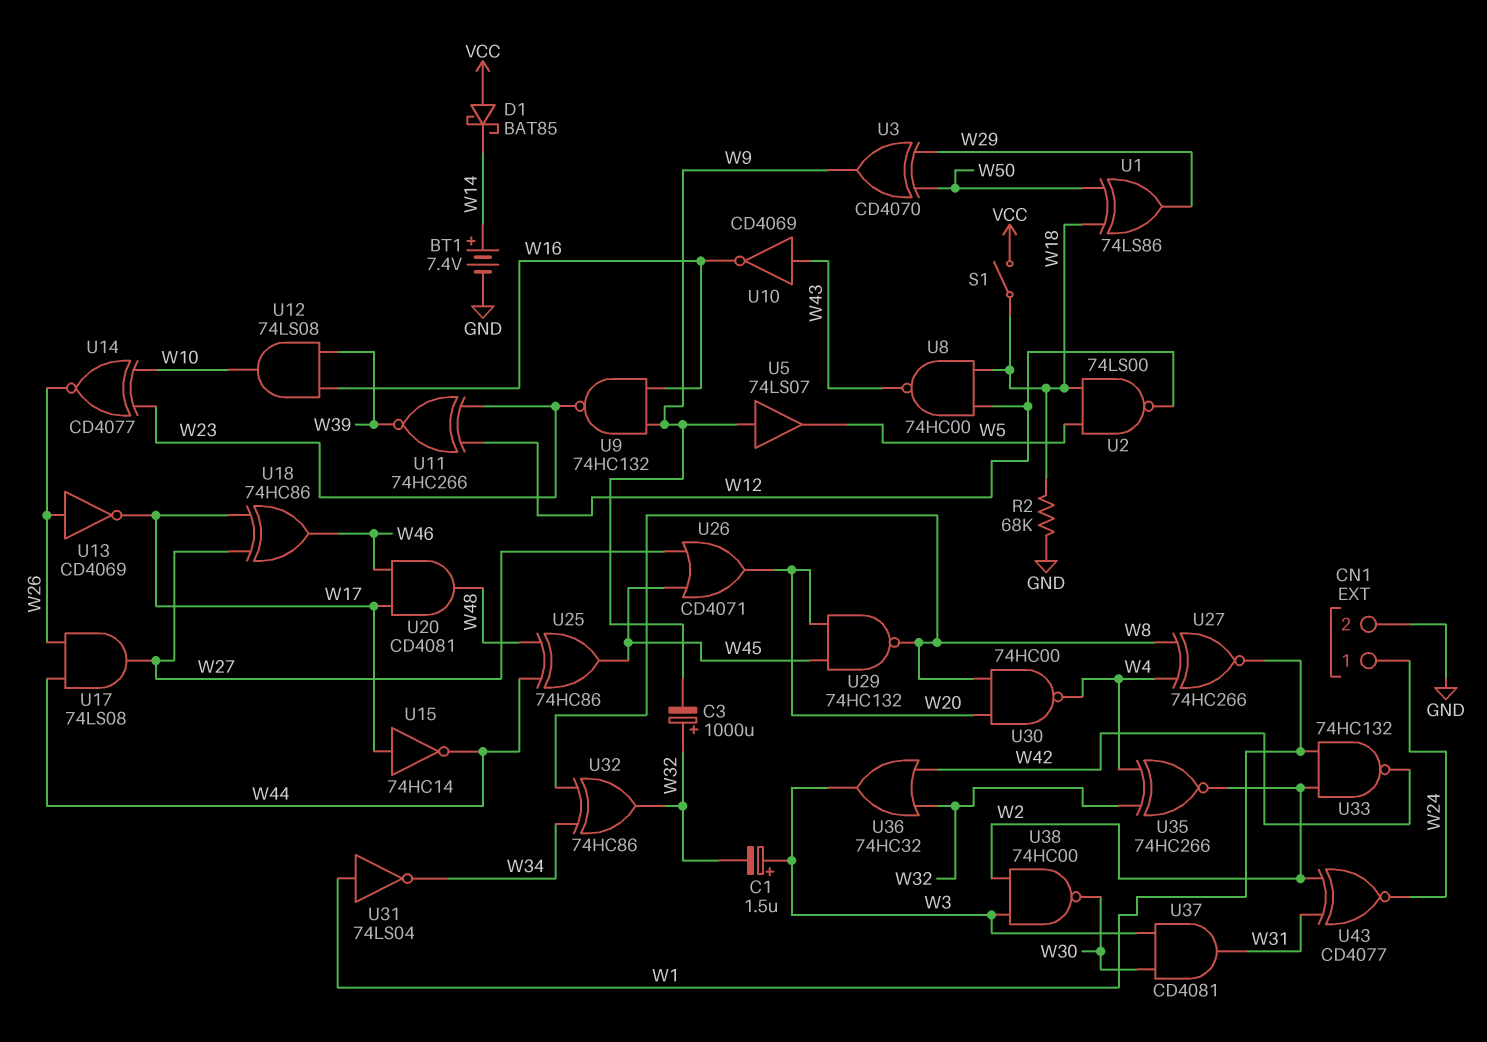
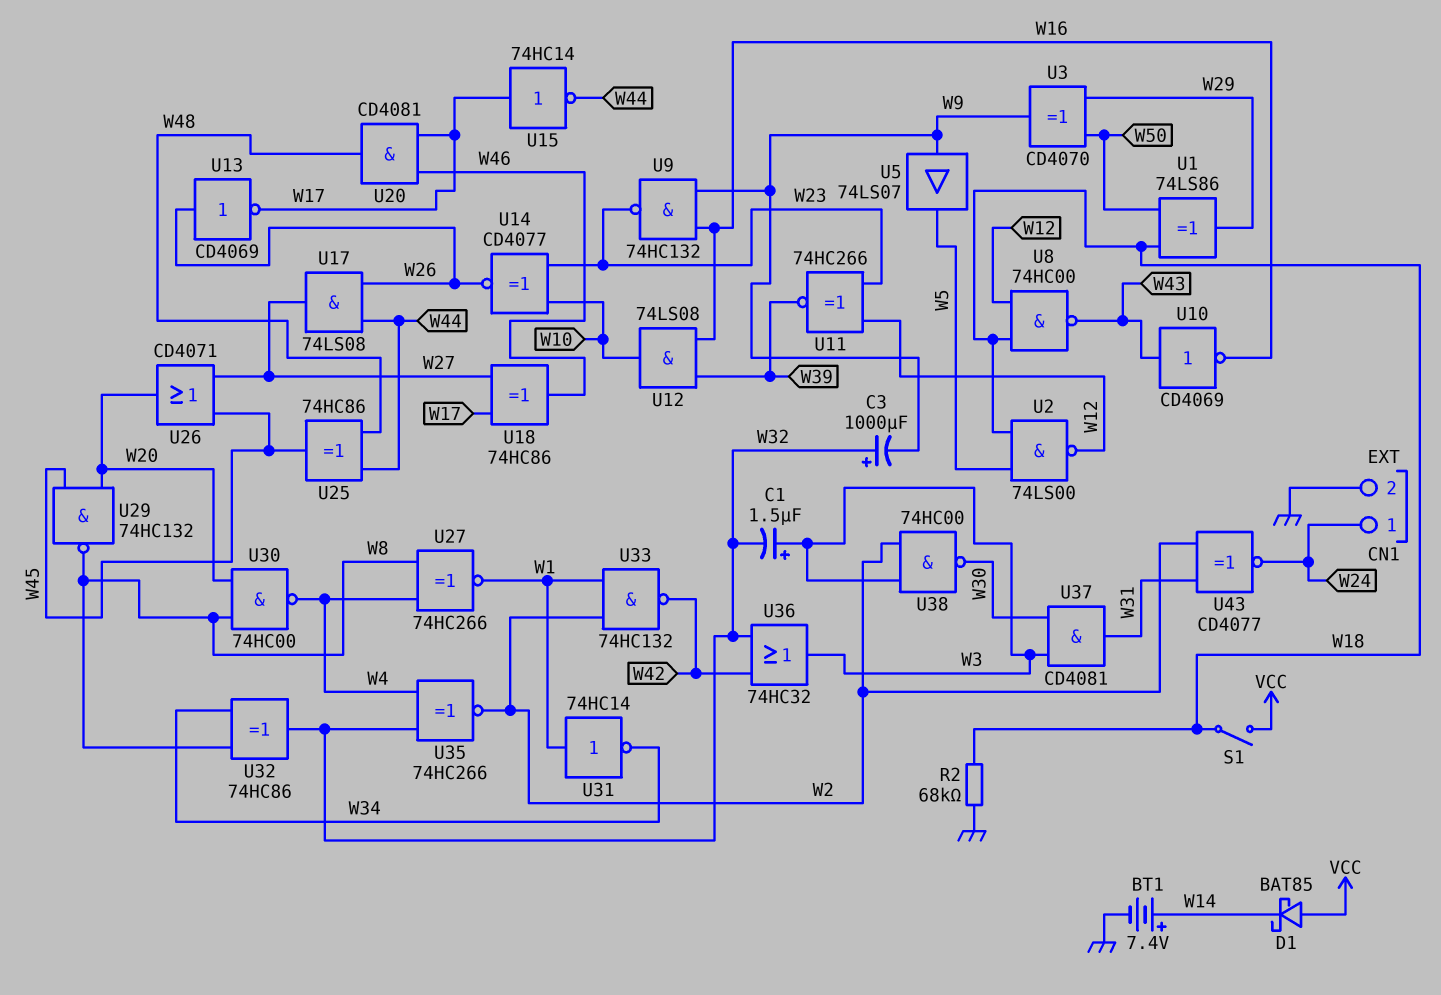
U31: NOT 74LS04 (in W1, out W34) -> NOT 74HC14 (in W1, out W34)

